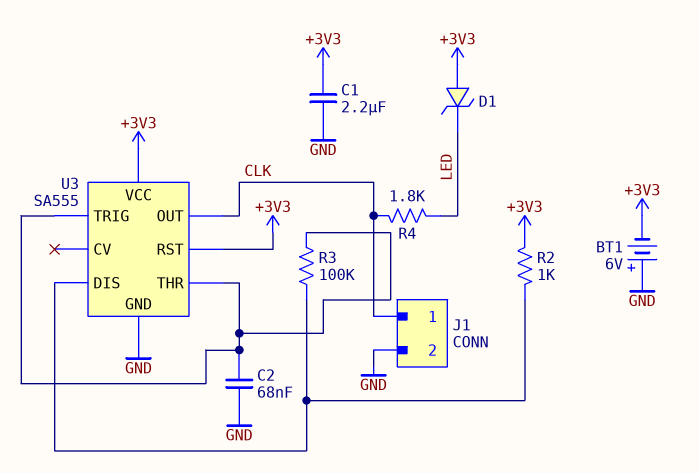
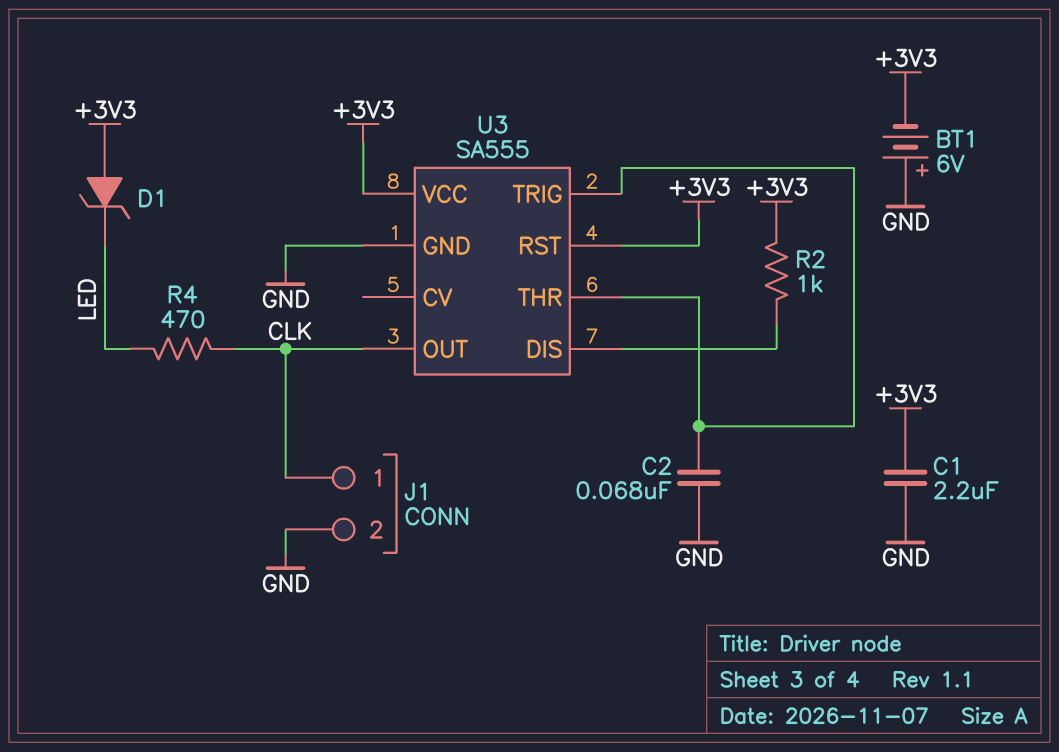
R3: 100k (U3/DIS, U3/THR) -> none
R4: 1.8k (CLK, LED) -> 470 (CLK, LED)

